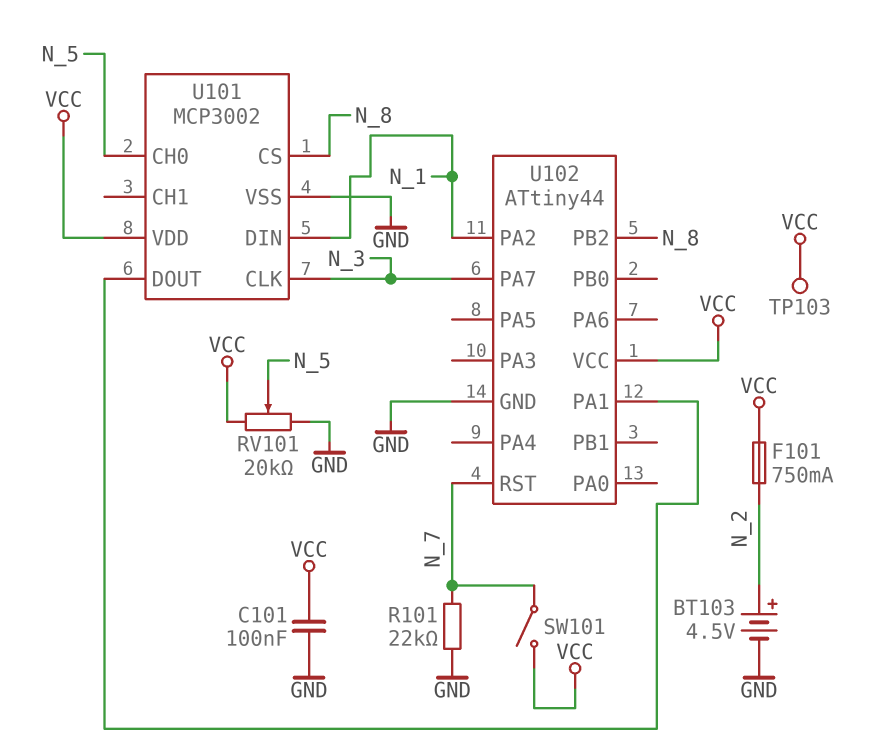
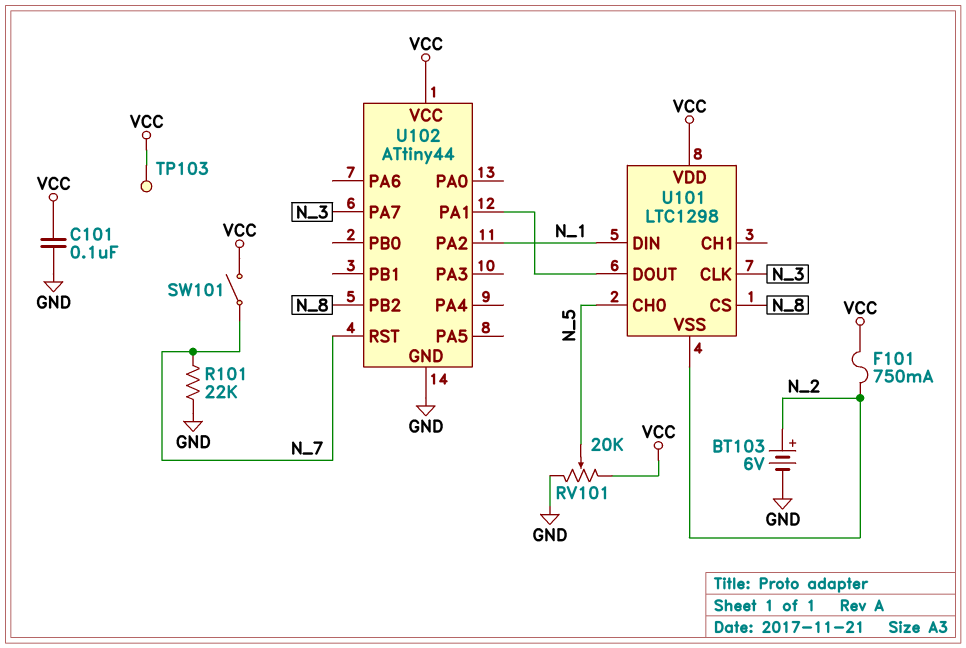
BT103: 4.5V (plus N_2, minus GND) -> 6V (plus N_2, minus GND)
U101: MCP3002 -> LTC1298
U101 pin VSS: GND -> N_2

